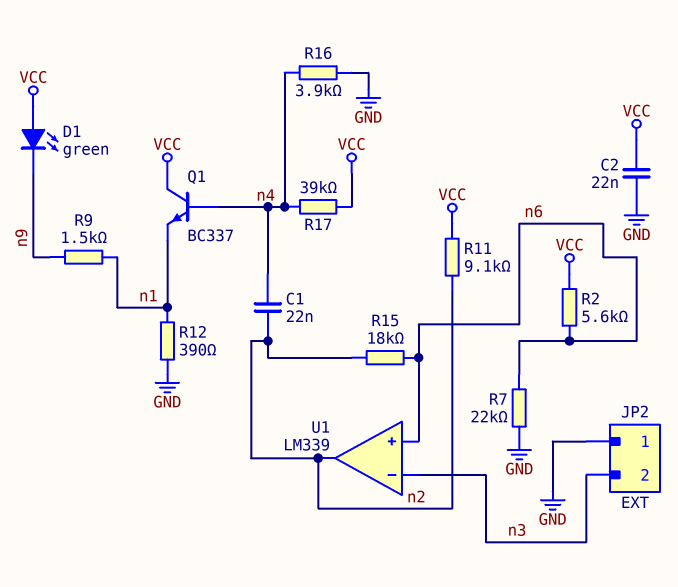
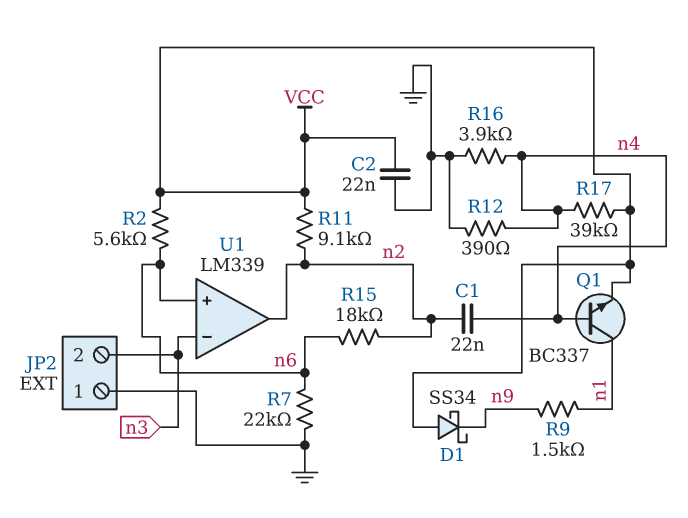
D1: LED green (A VCC, K n9) -> schottky SS34 (A VCC, K n9)
Q1: NPN BC337 (B n4, C VCC, E n1) -> NPN BC337 (B n4, C n1, E VCC)
R12: 390 (GND, n1) -> 390 (GND, n4)

